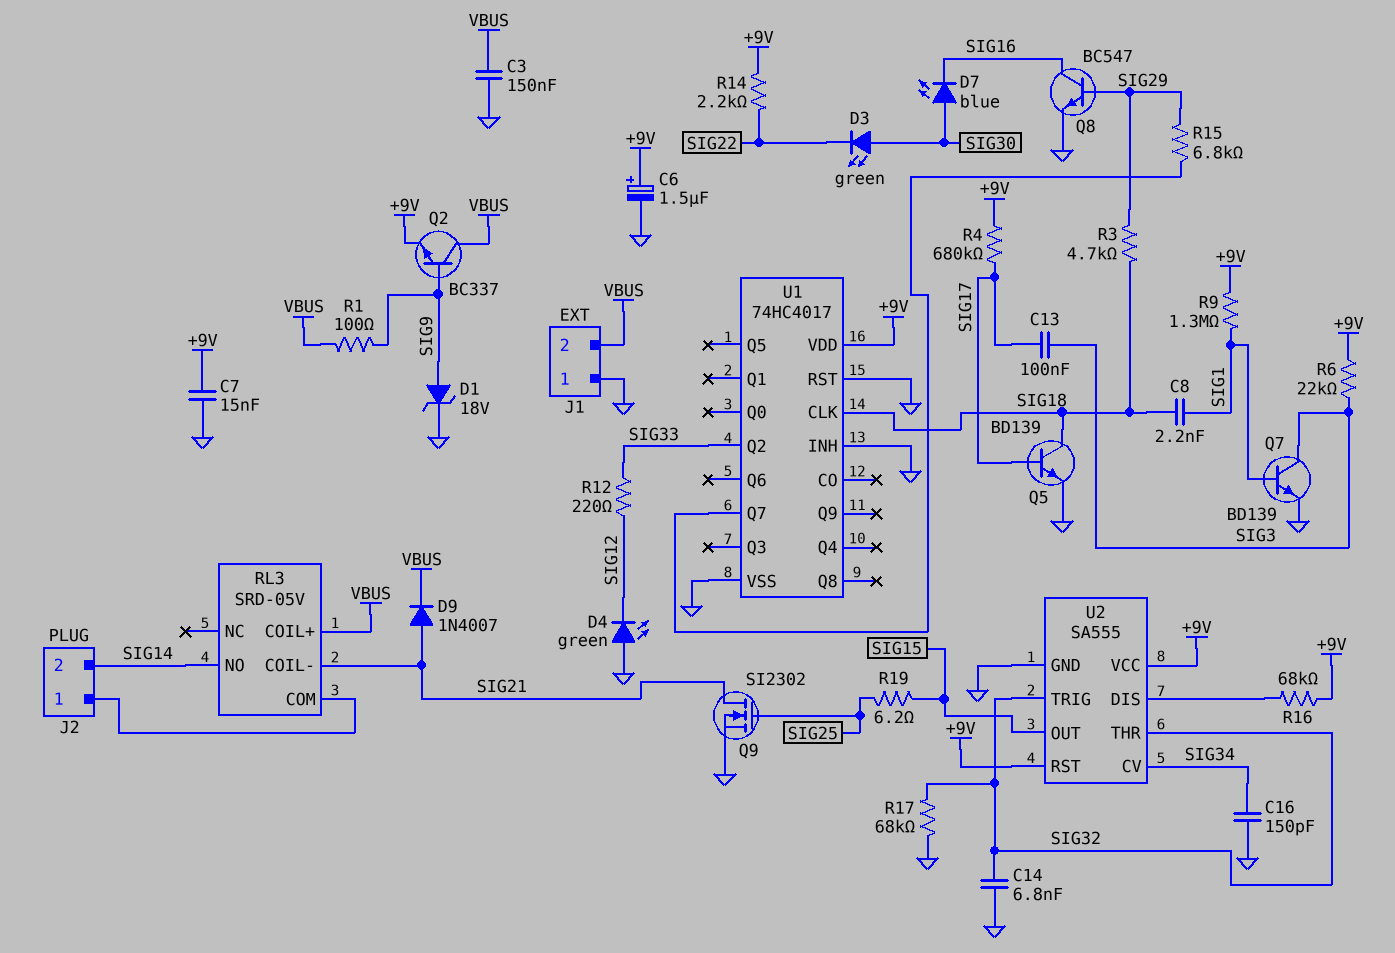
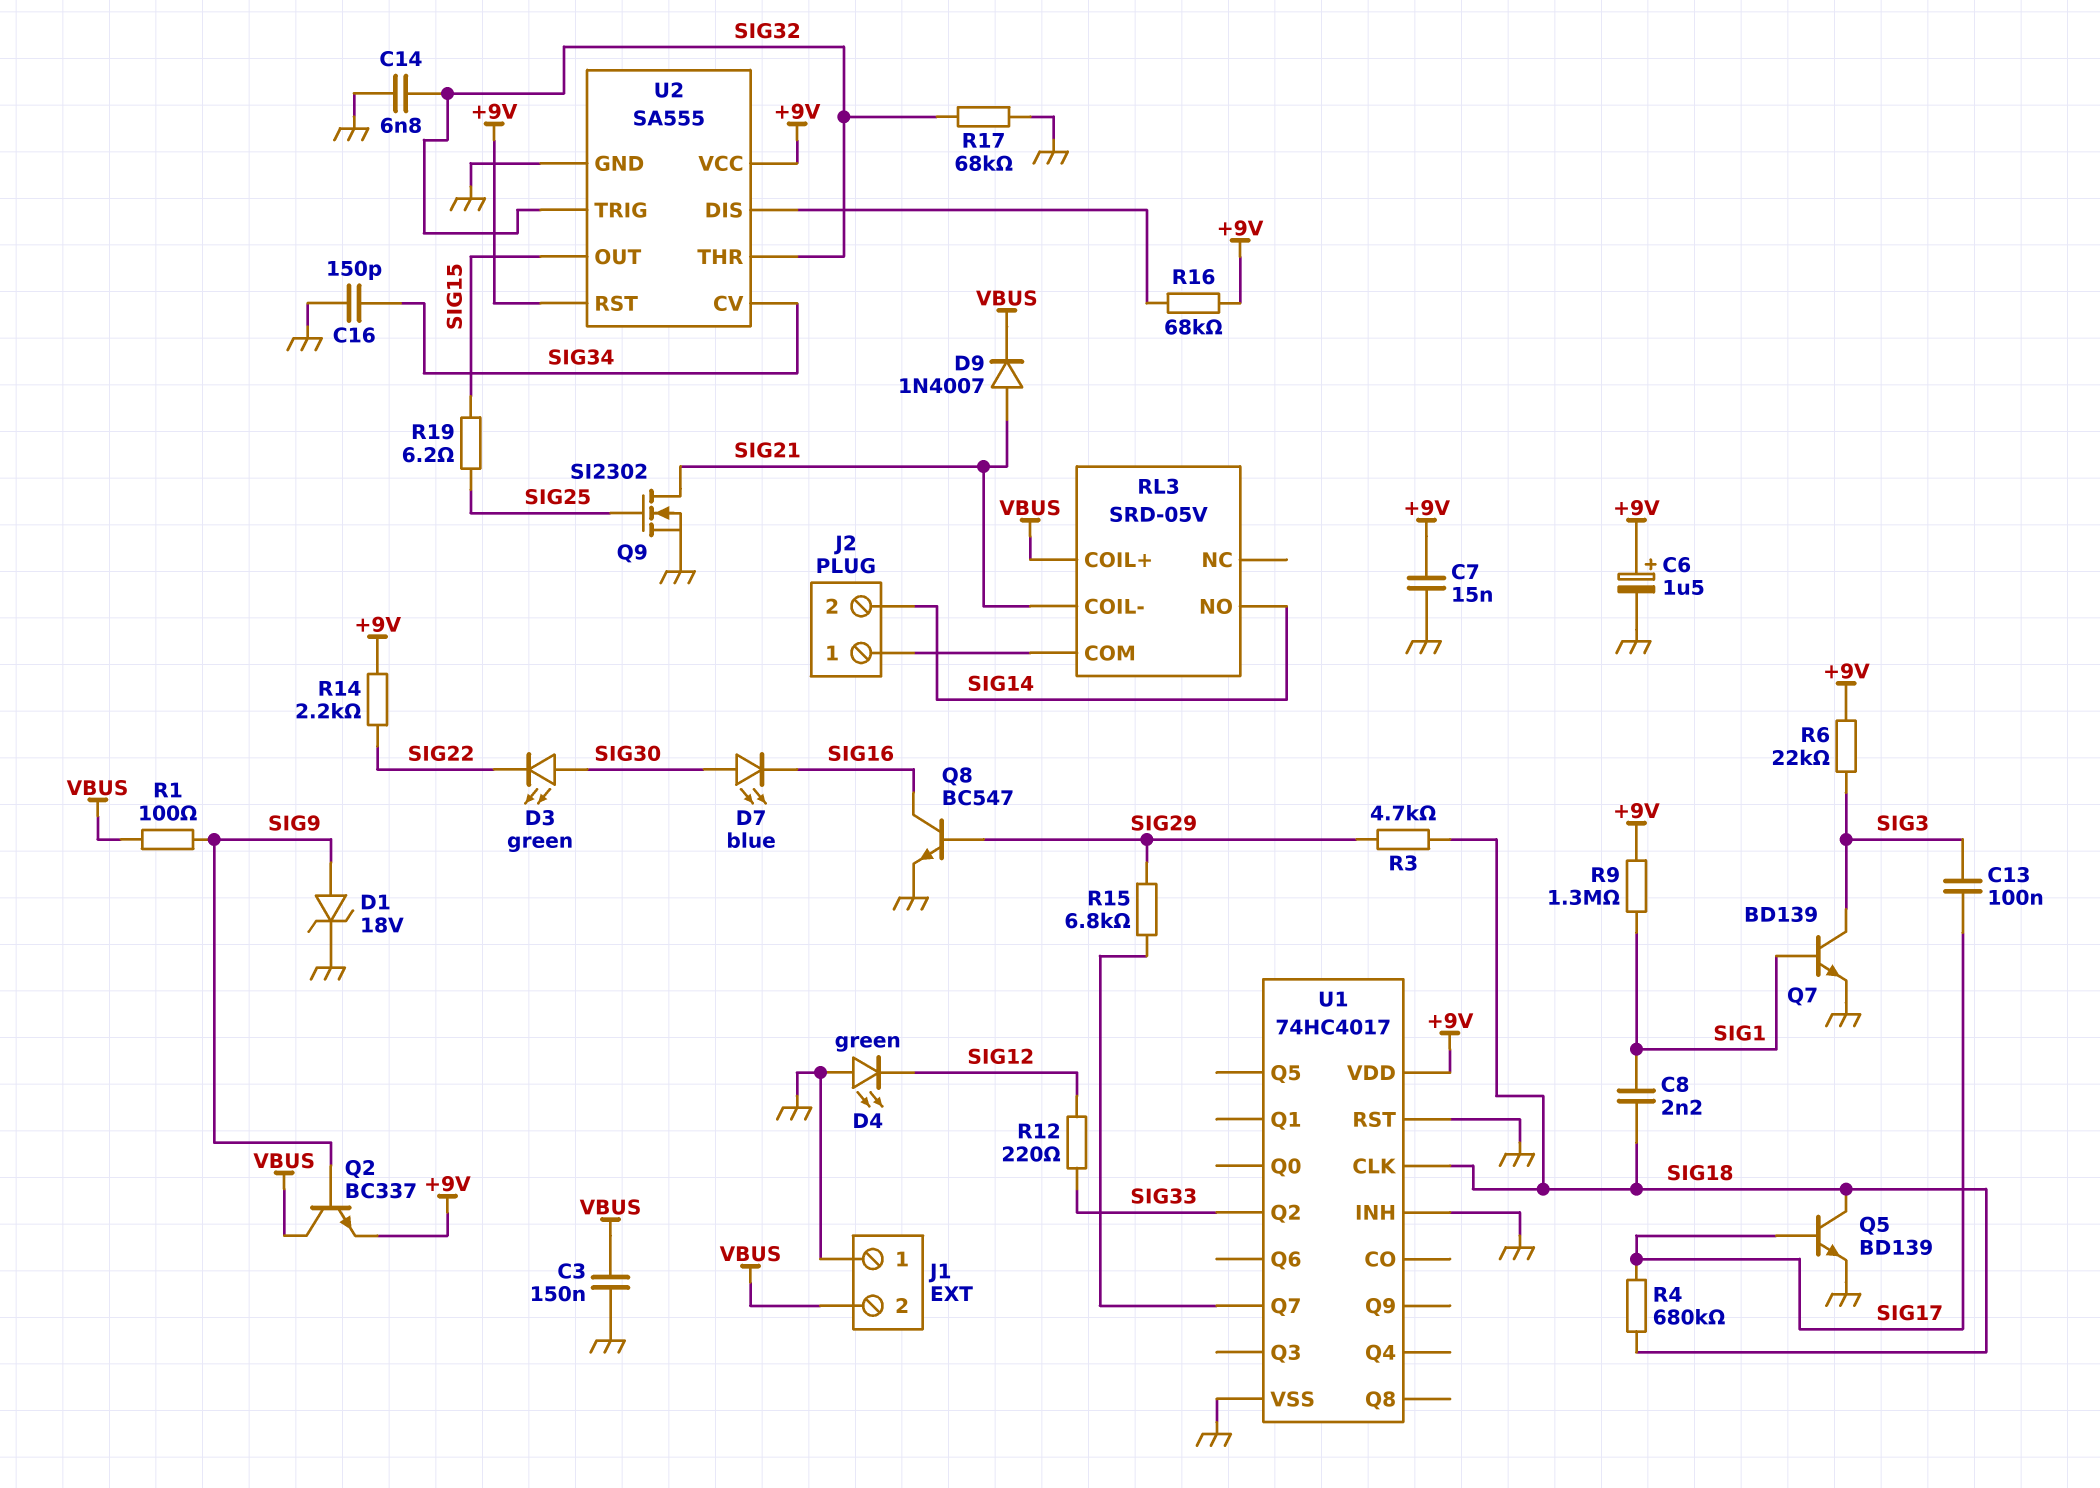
R4: 680k (+9V, SIG17) -> 680k (SIG17, SIG18)

